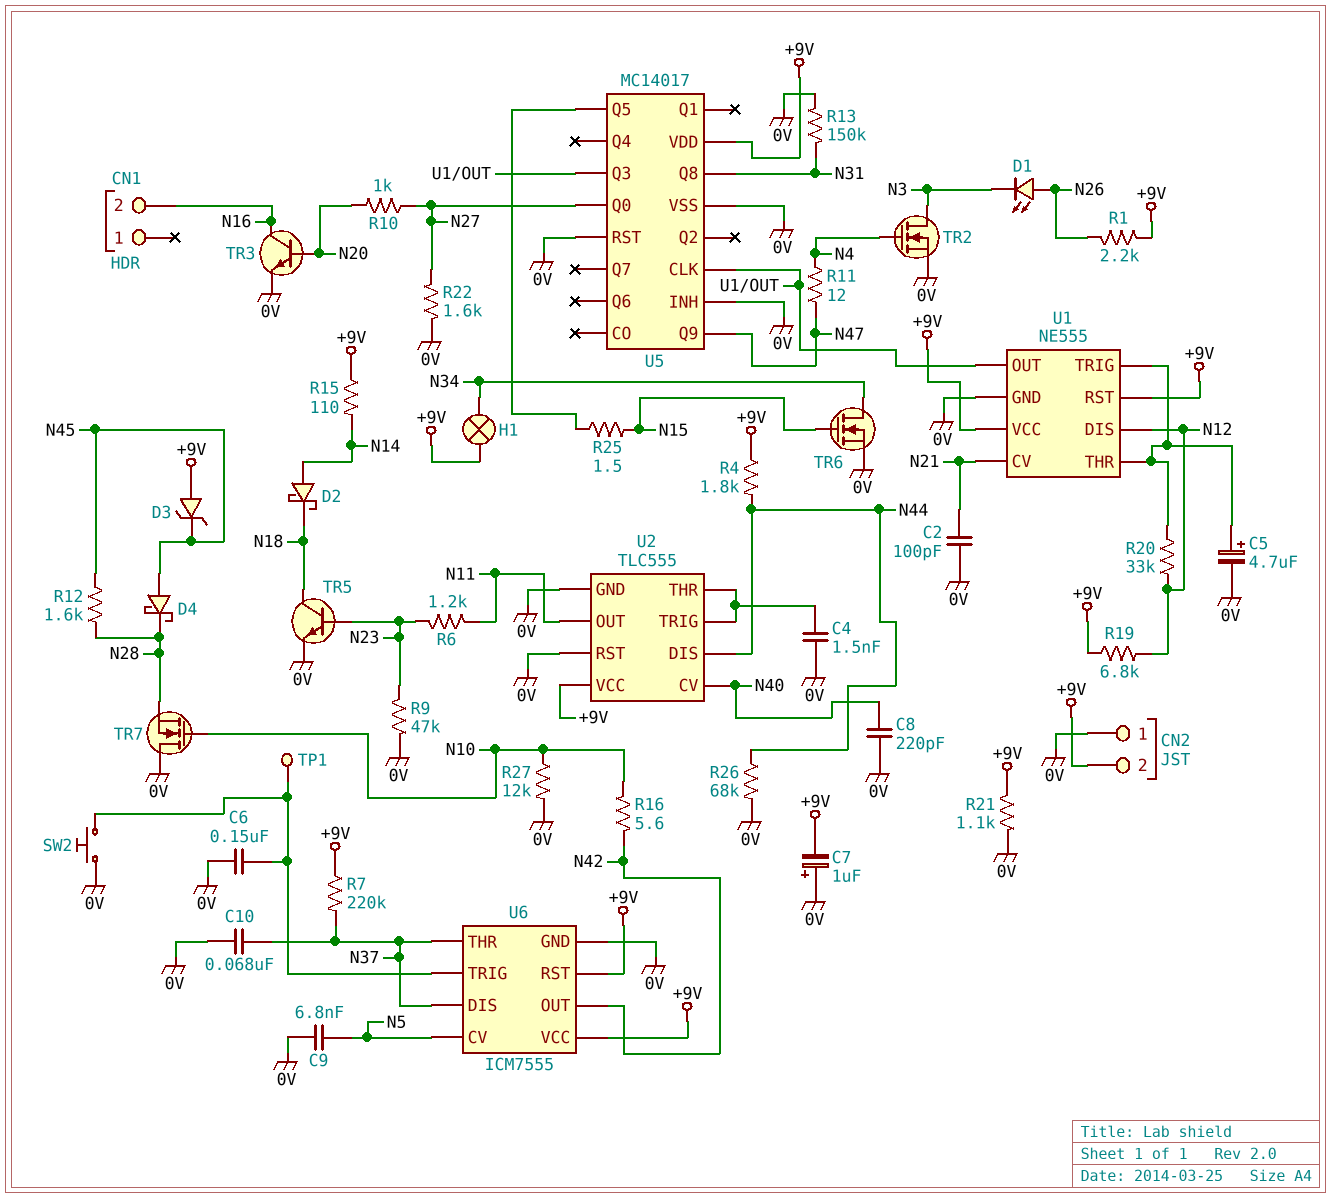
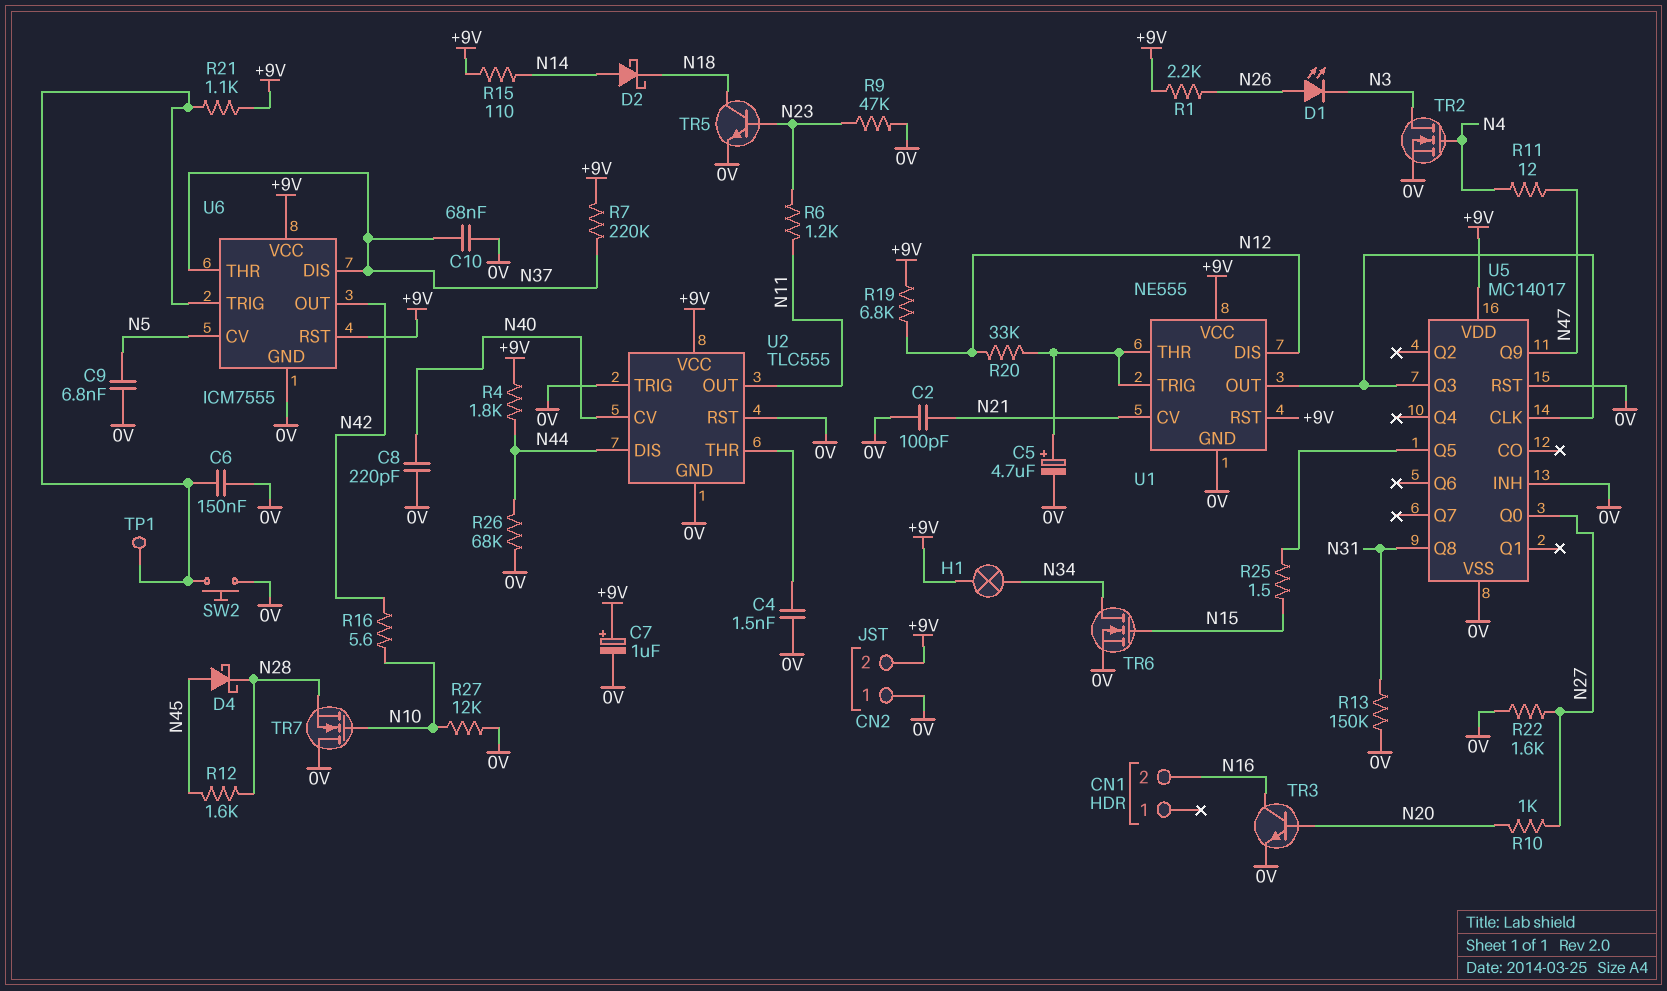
C7: 1uF (plus 0V, minus +9V) -> 1uF (plus +9V, minus 0V)
D3: zener (A +9V, K N45) -> none
R21: 1.1k (+9V, 0V) -> 1.1k (+9V, U6/TRIG)
U2 pin TRIG: U2/THR -> 0V

